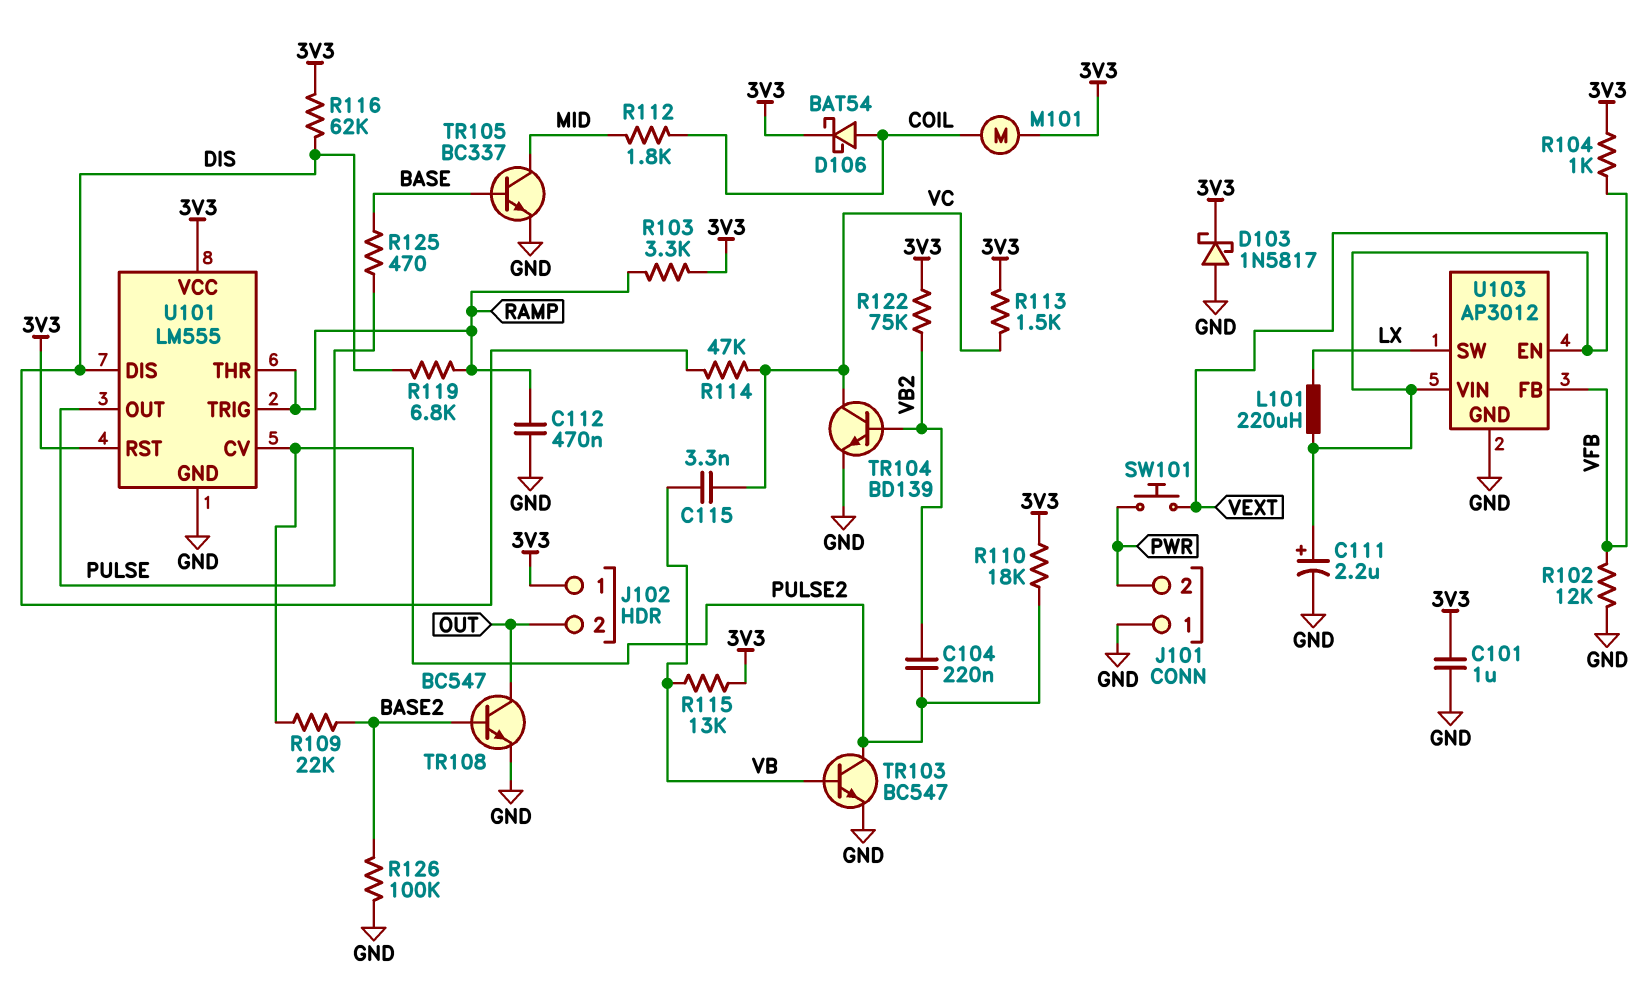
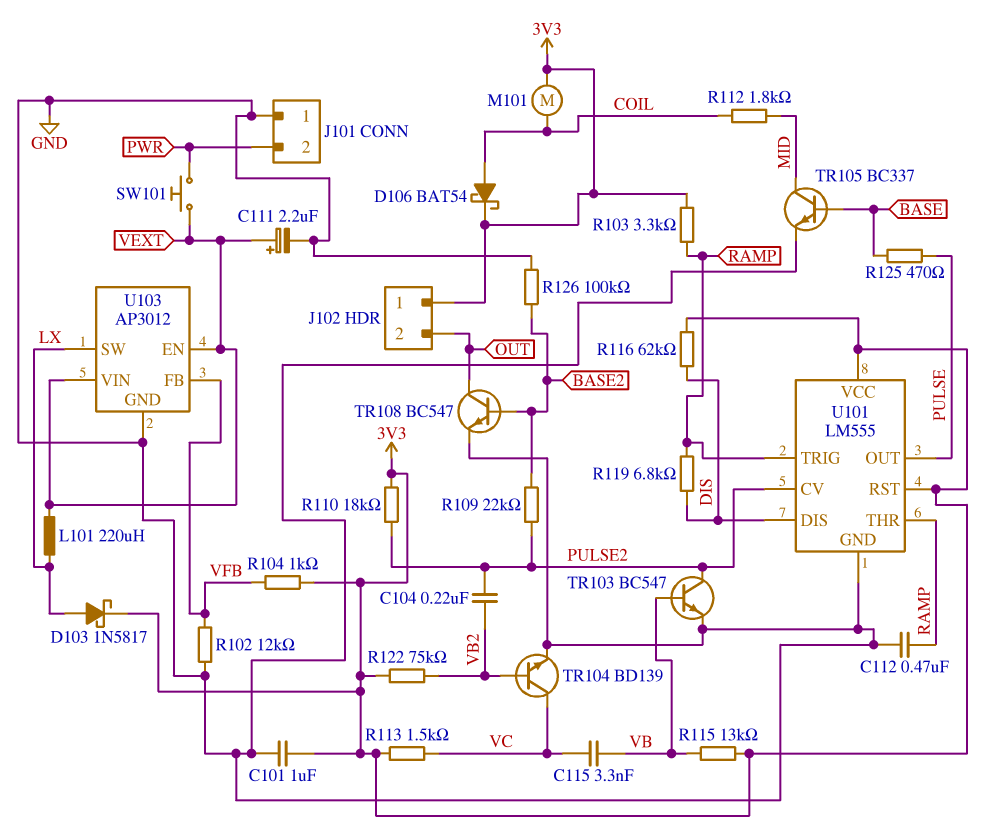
D103: schottky 1N5817 (A GND, K 3V3) -> schottky 1N5817 (A LX, K 3V3)
R114: 47k (DIS, VC) -> none

